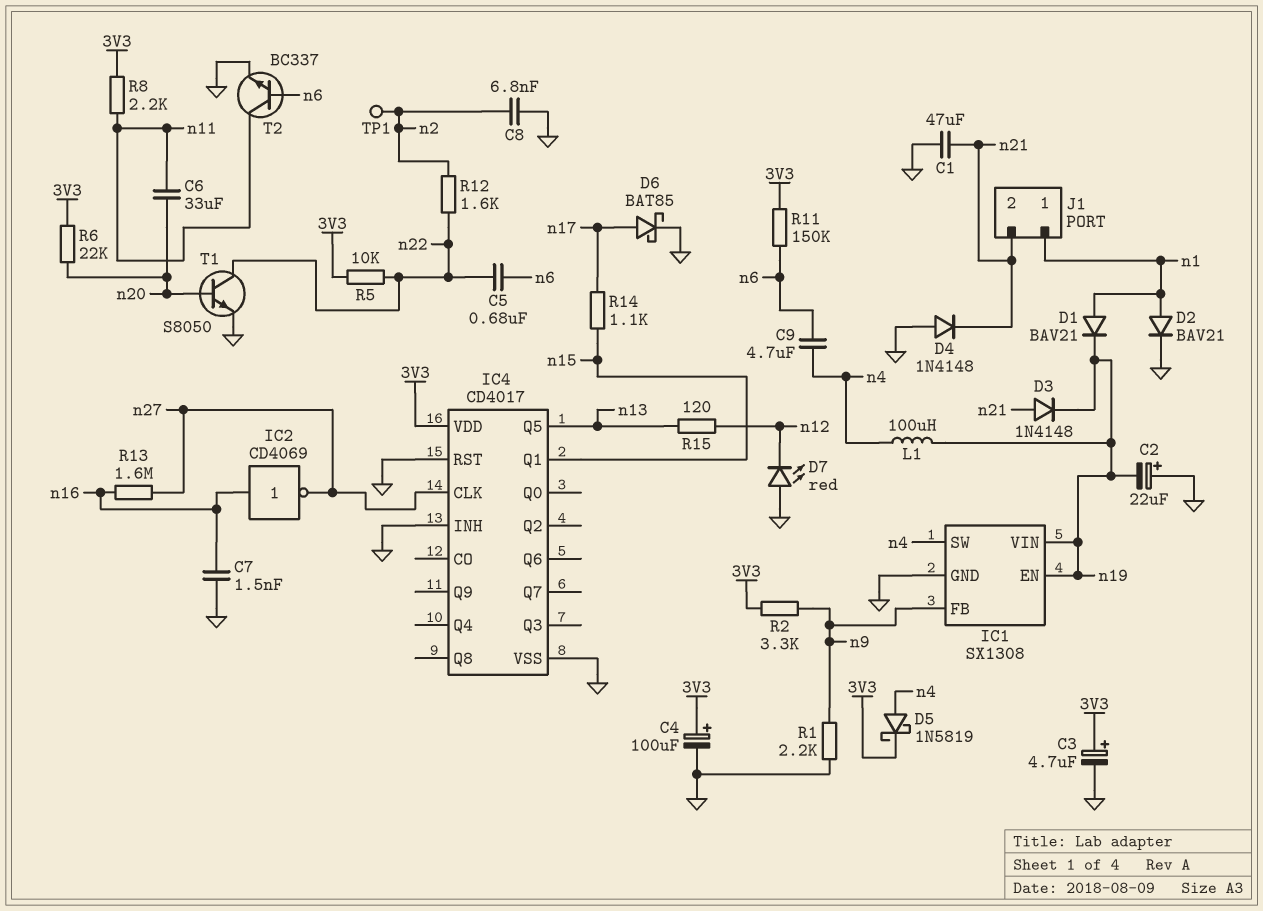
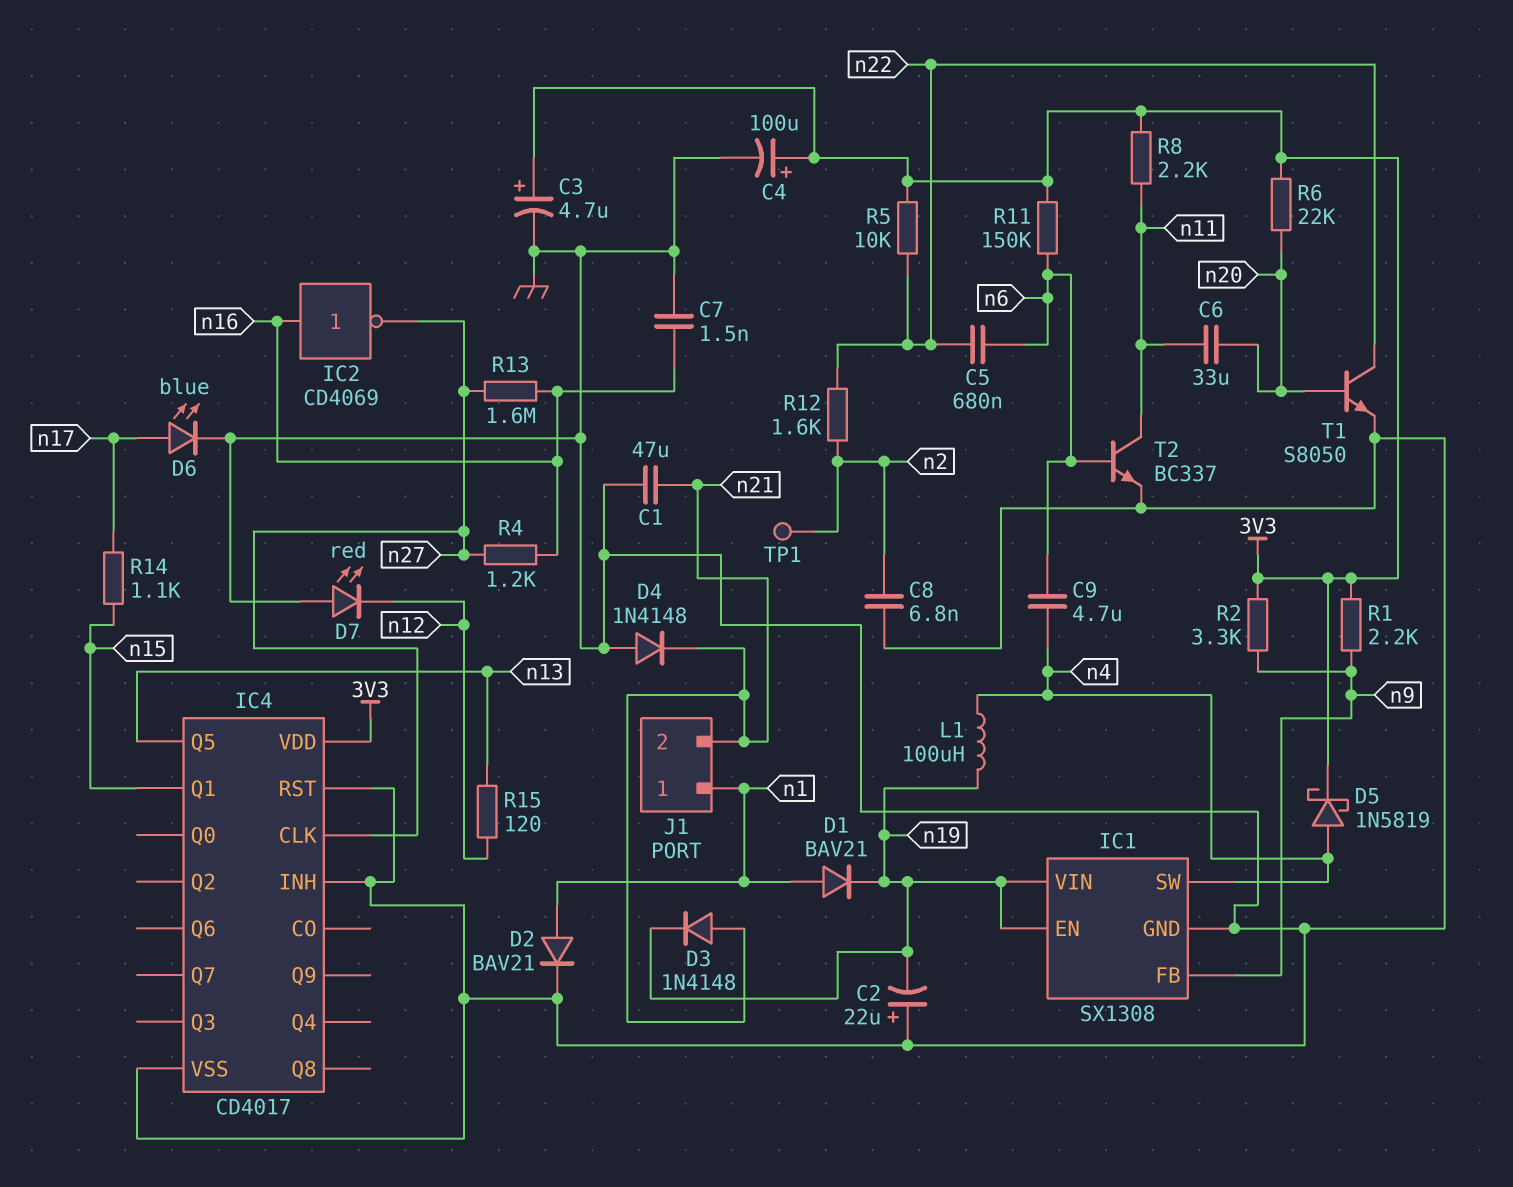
D6: schottky BAT85 (A n17, K GND) -> LED blue (A n17, K GND)
R1: 2.2k (GND, n9) -> 2.2k (3V3, n9)
R4: none -> 1.2k (n16, n27)

